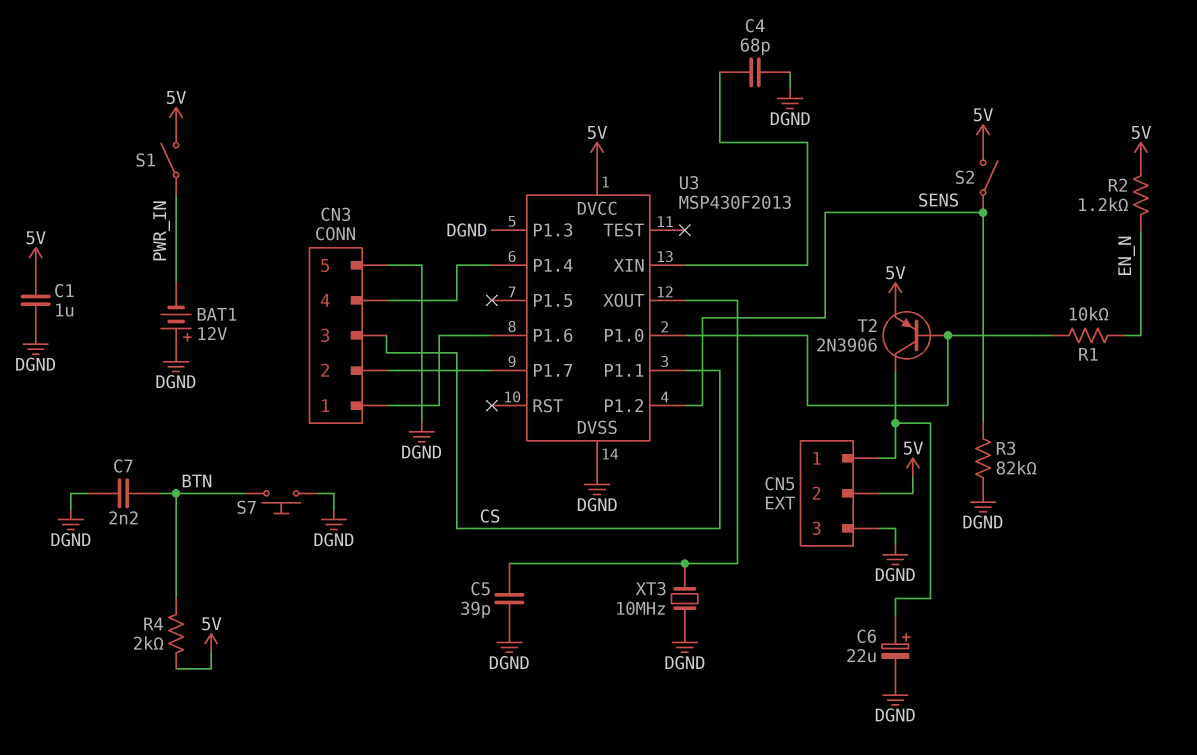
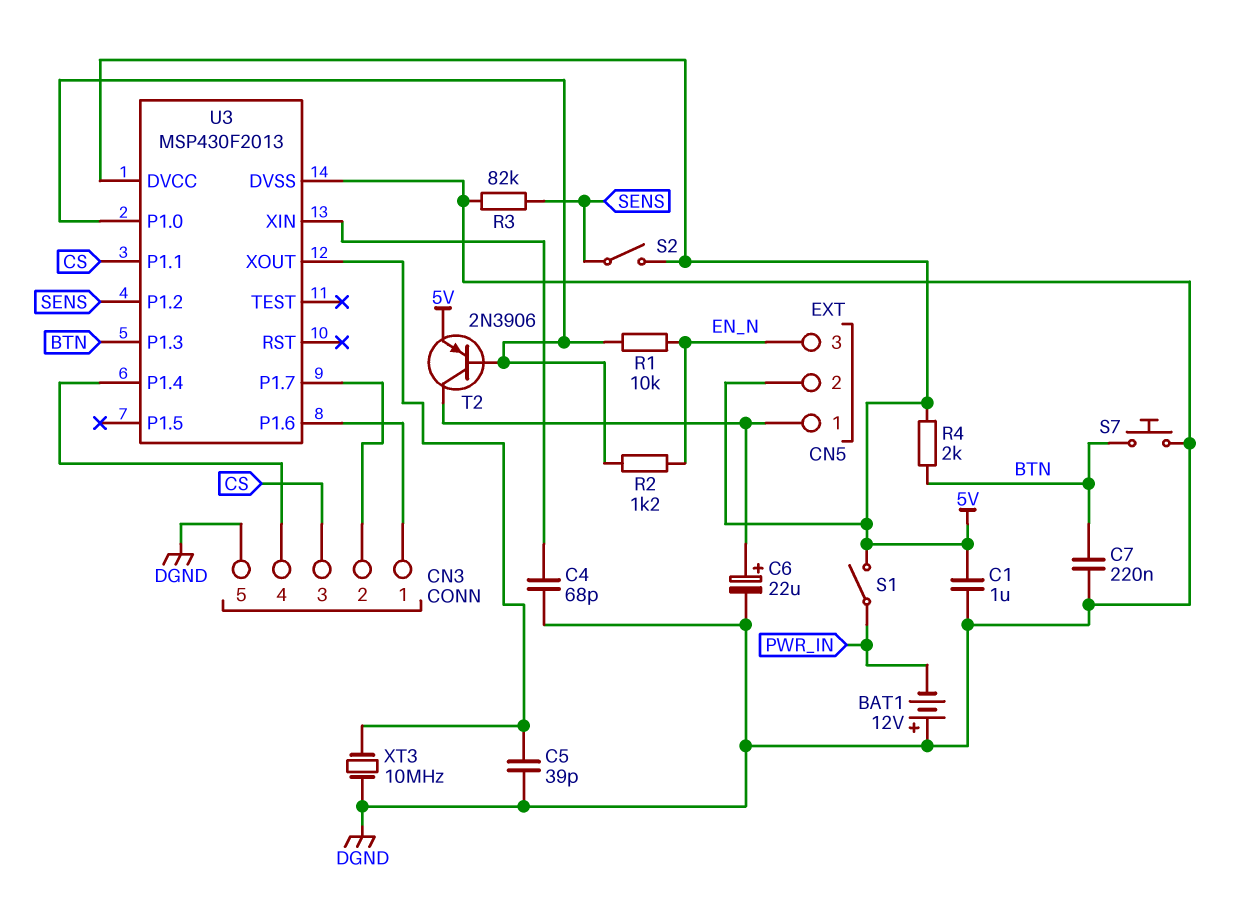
C7: 2.2nF (BTN, DGND) -> 220nF (BTN, DGND)
CN5 pin 3: DGND -> EN_N
R2: 1.2k (5V, EN_N) -> 1.2k (EN_N, U3/P1.0)
U3 pin P1.3: DGND -> BTN

